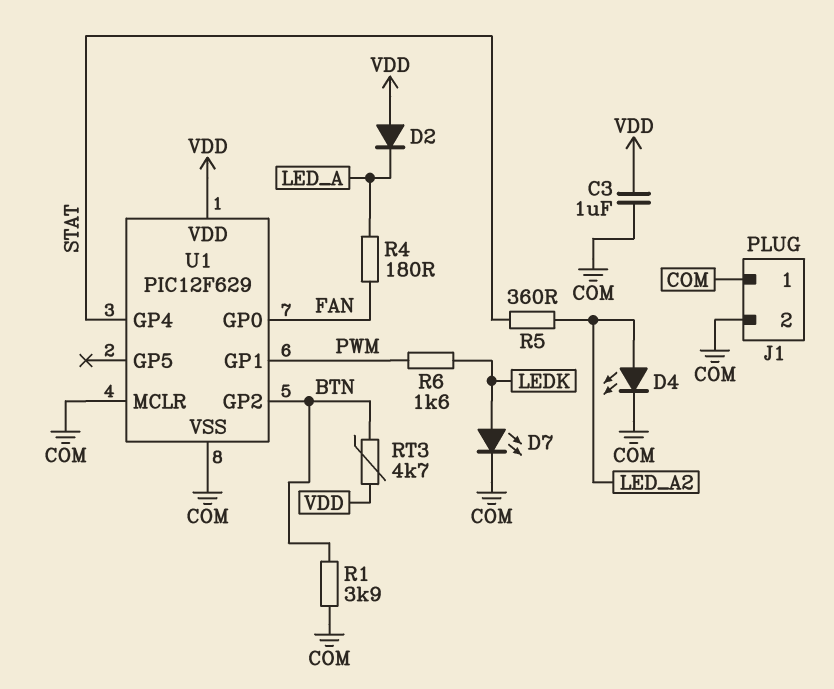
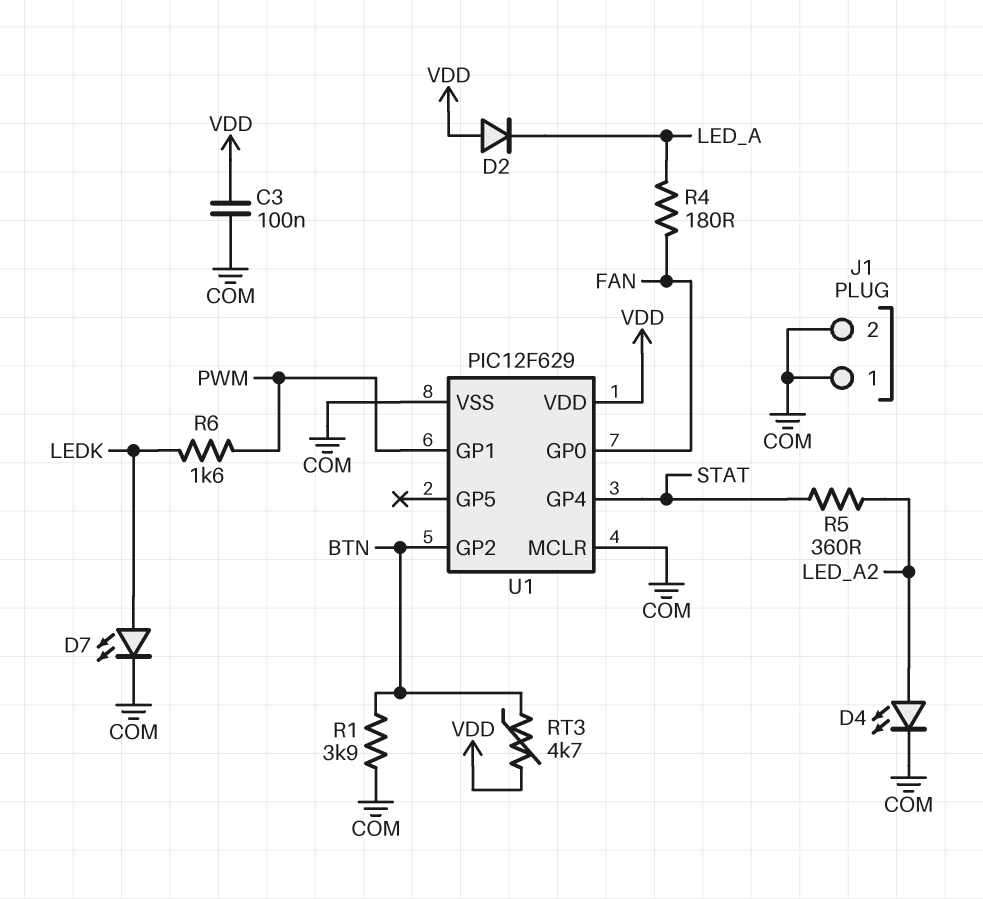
C3: 1uF (COM, VDD) -> 100nF (COM, VDD)

